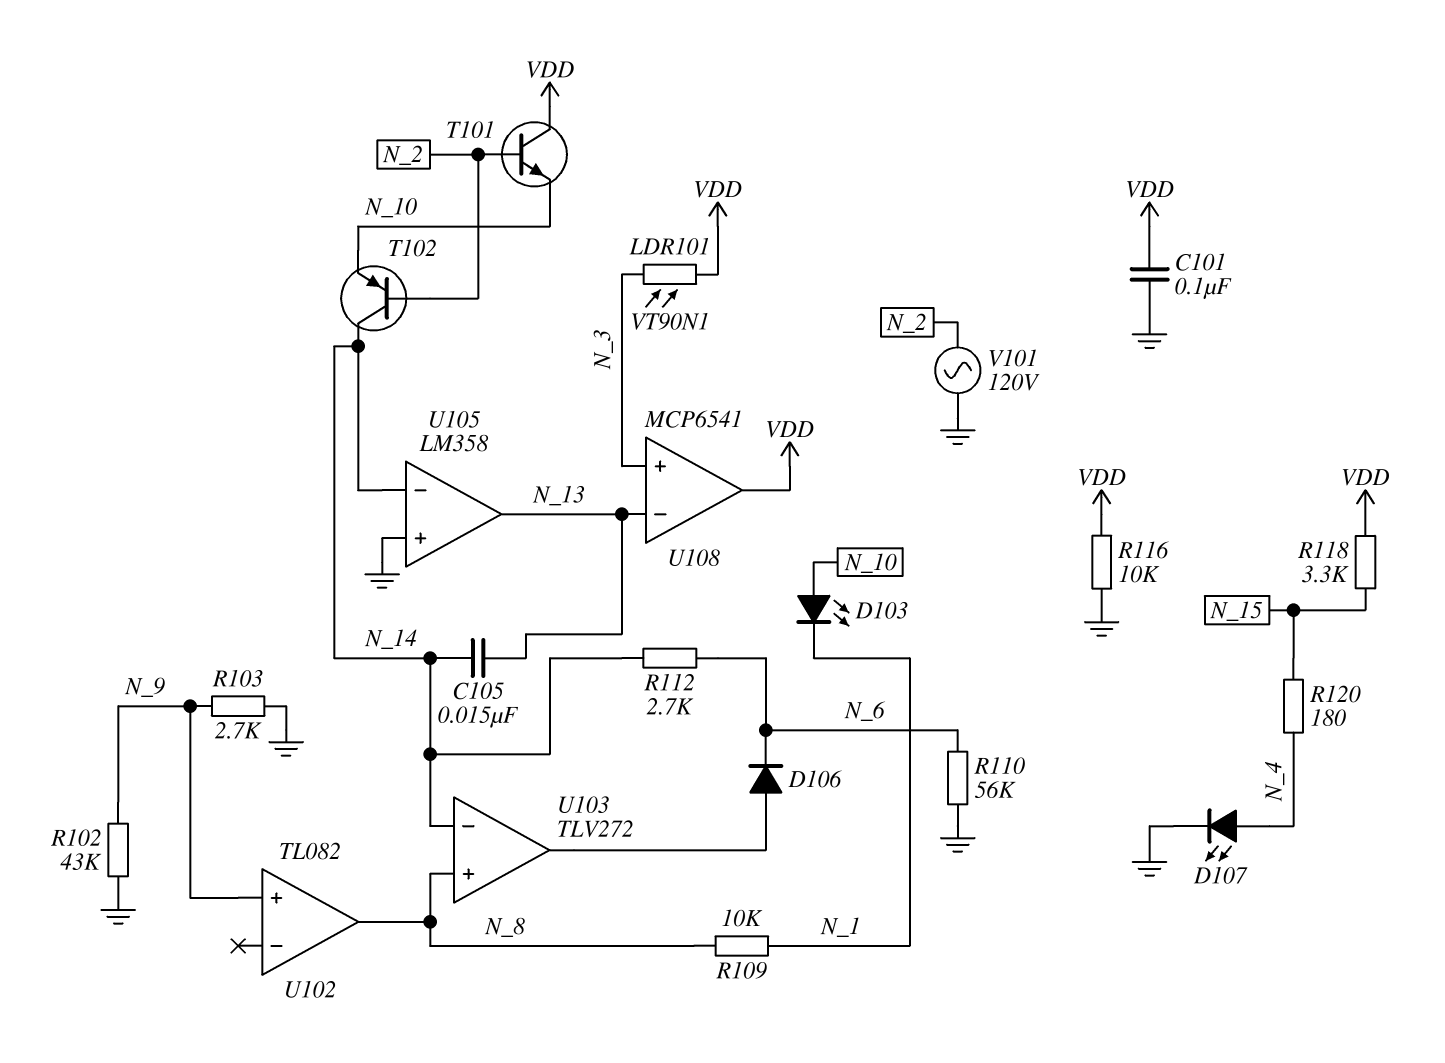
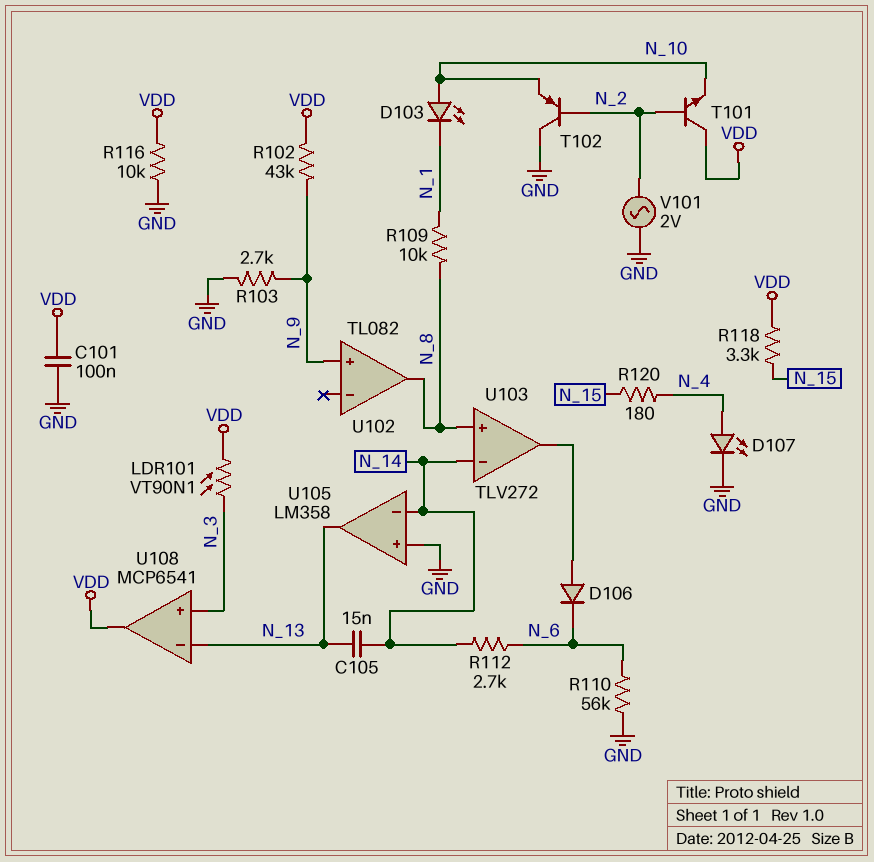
R102: 43k (GND, N_9) -> 43k (N_9, VDD)
T102: PNP (B N_2, C N_14, E N_10) -> PNP (B N_2, C GND, E N_10)
V101: AC 120V (GND, N_2) -> AC 2V (GND, N_2)

